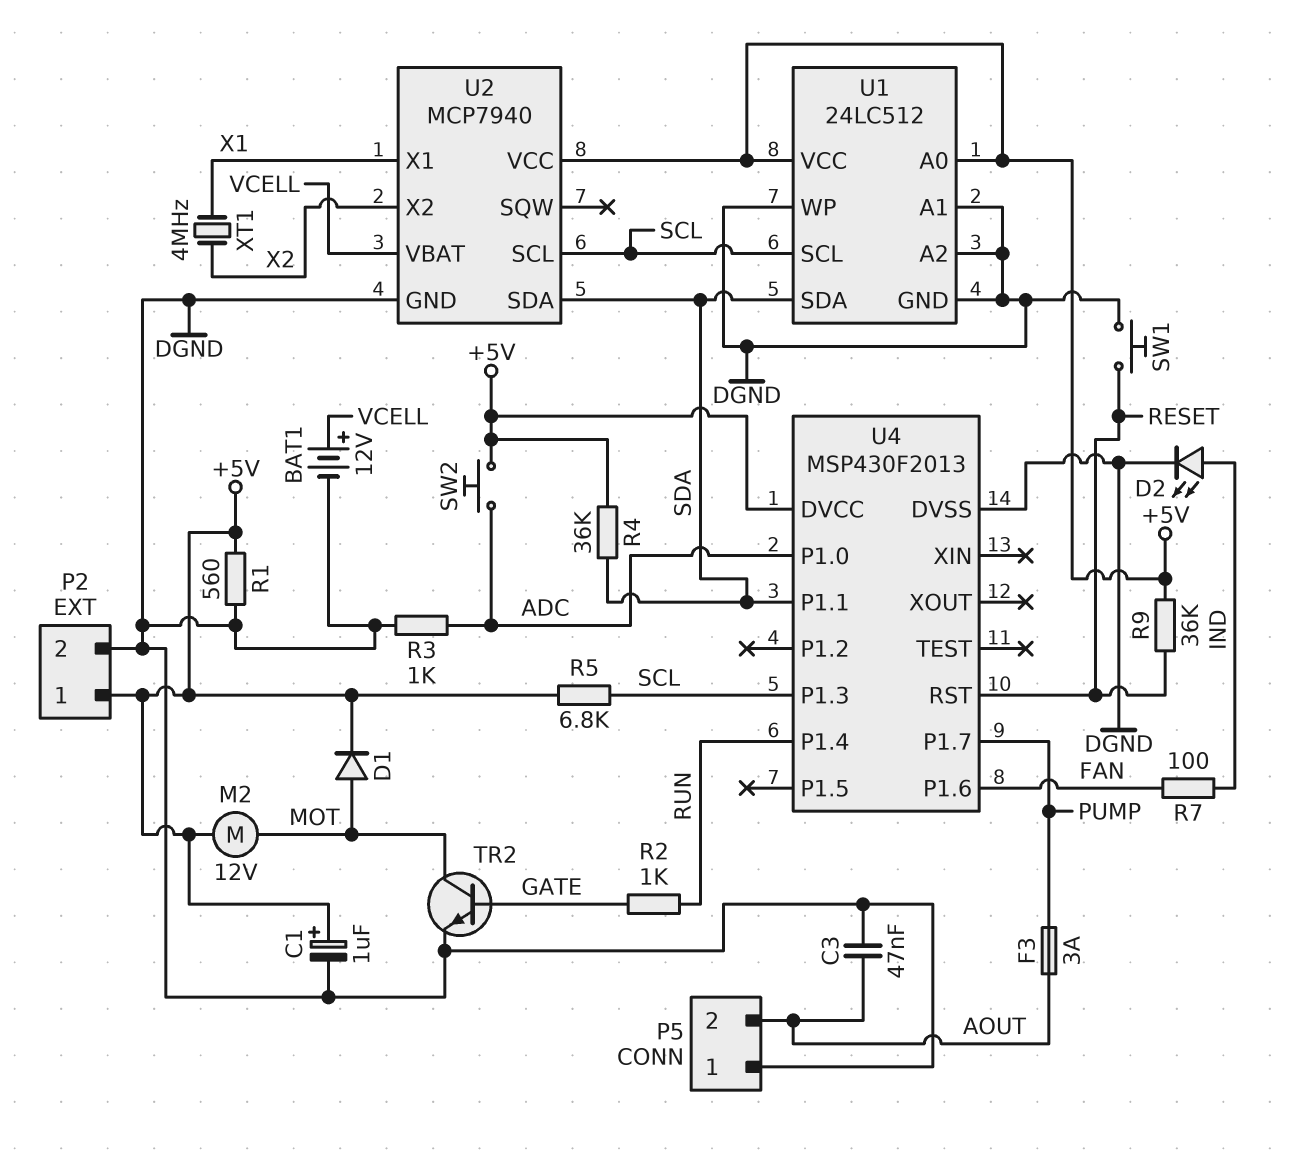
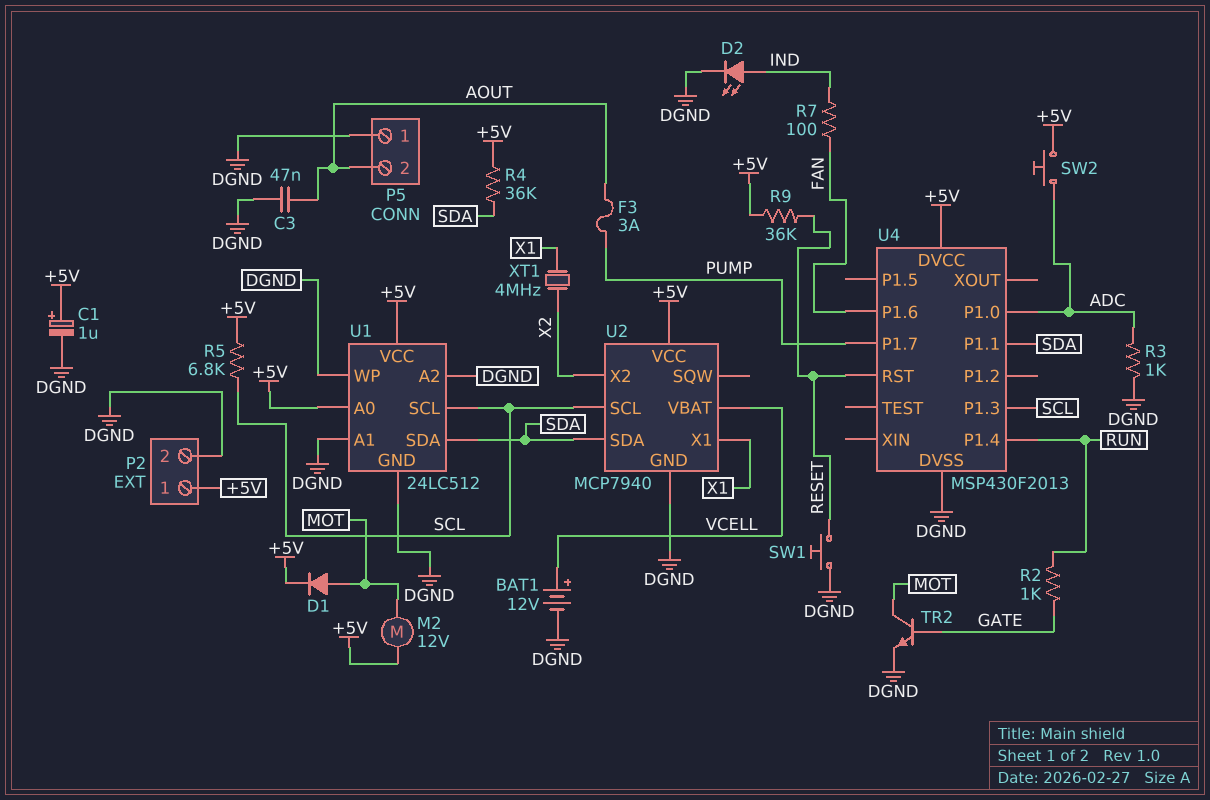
R1: 560 (+5V, DGND) -> none

